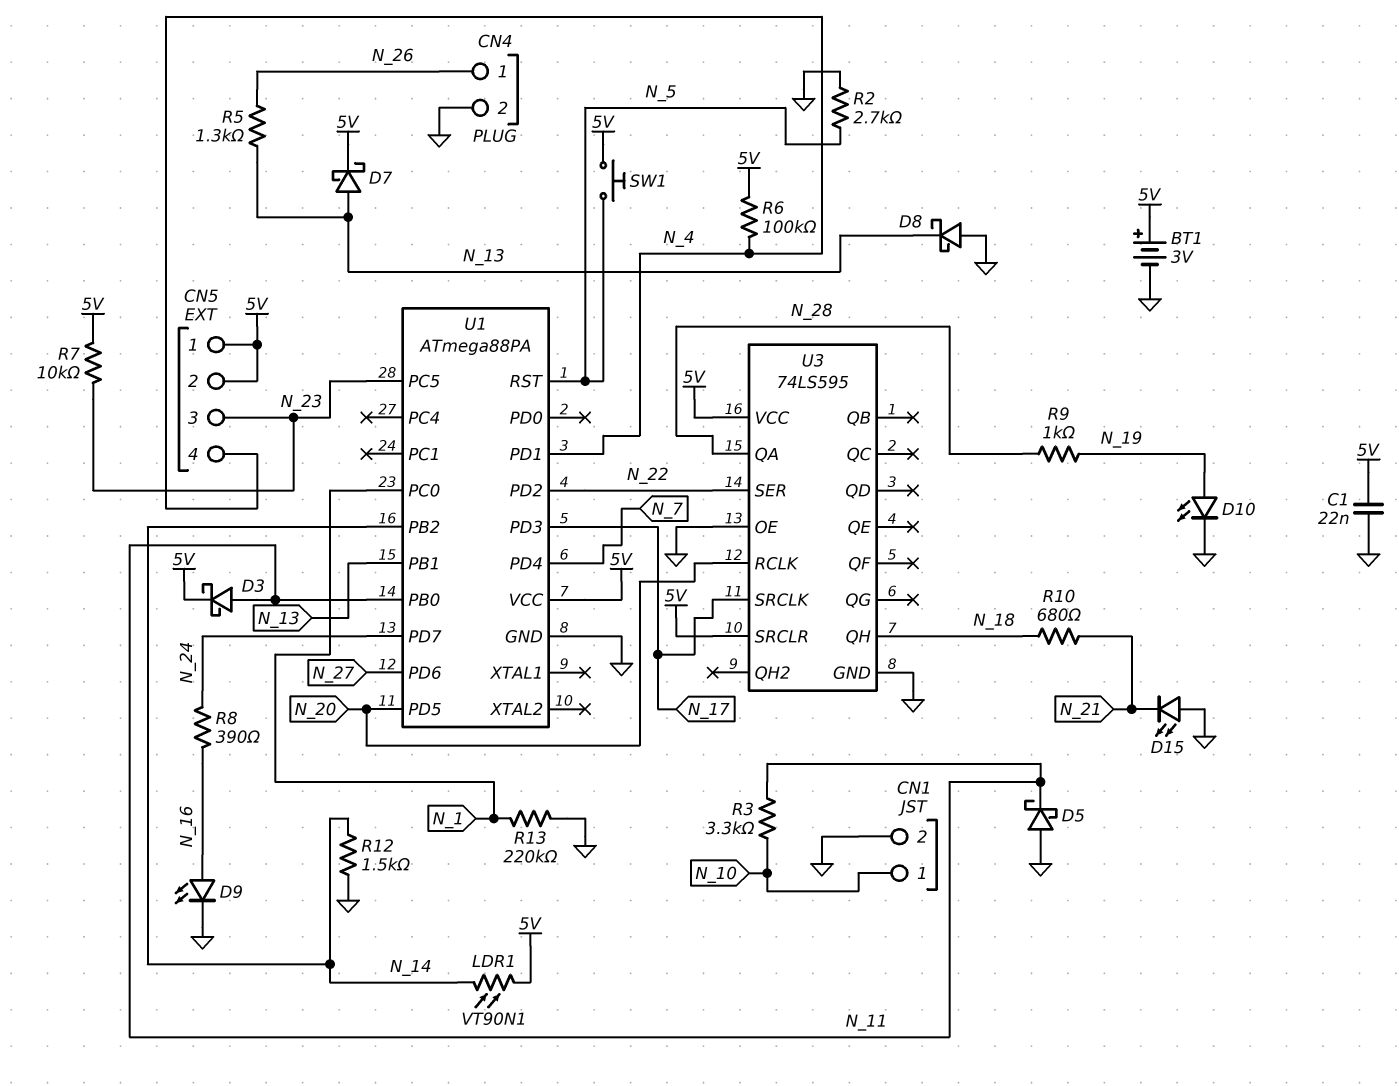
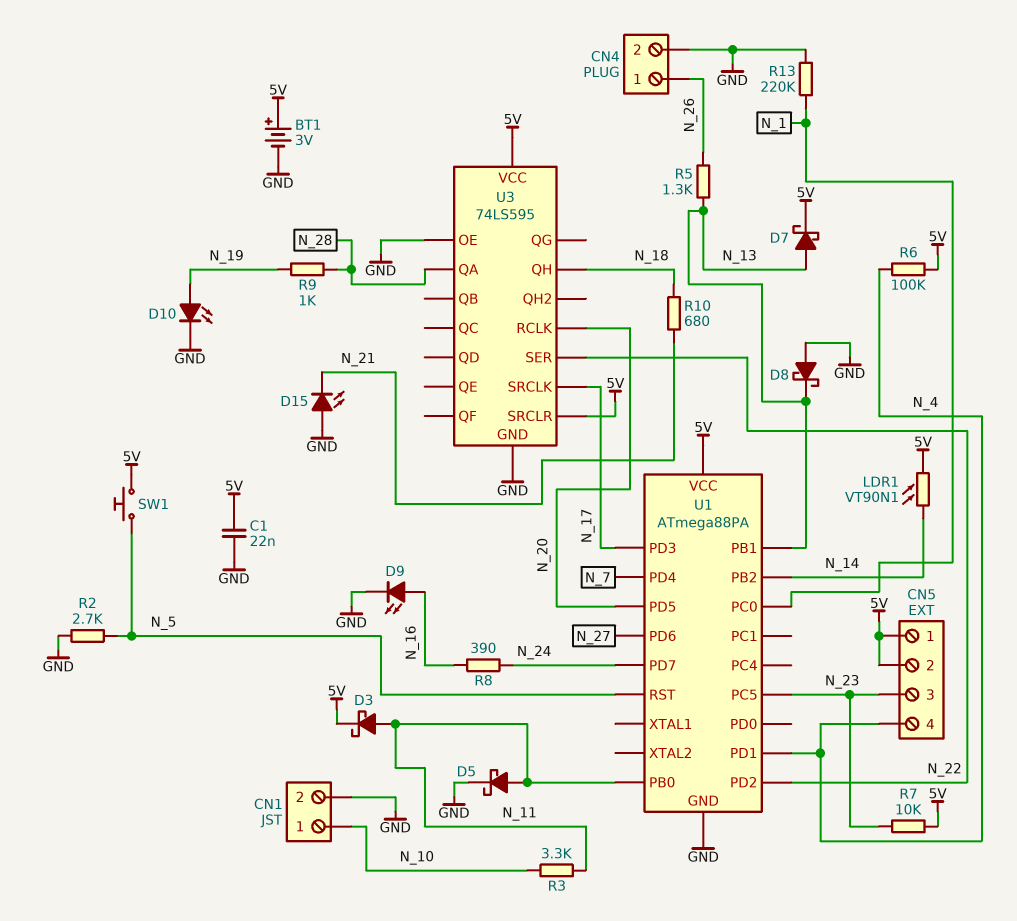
D5: schottky (A GND, K N_11) -> schottky (A N_11, K GND)
R12: 1.5k (GND, N_14) -> none

